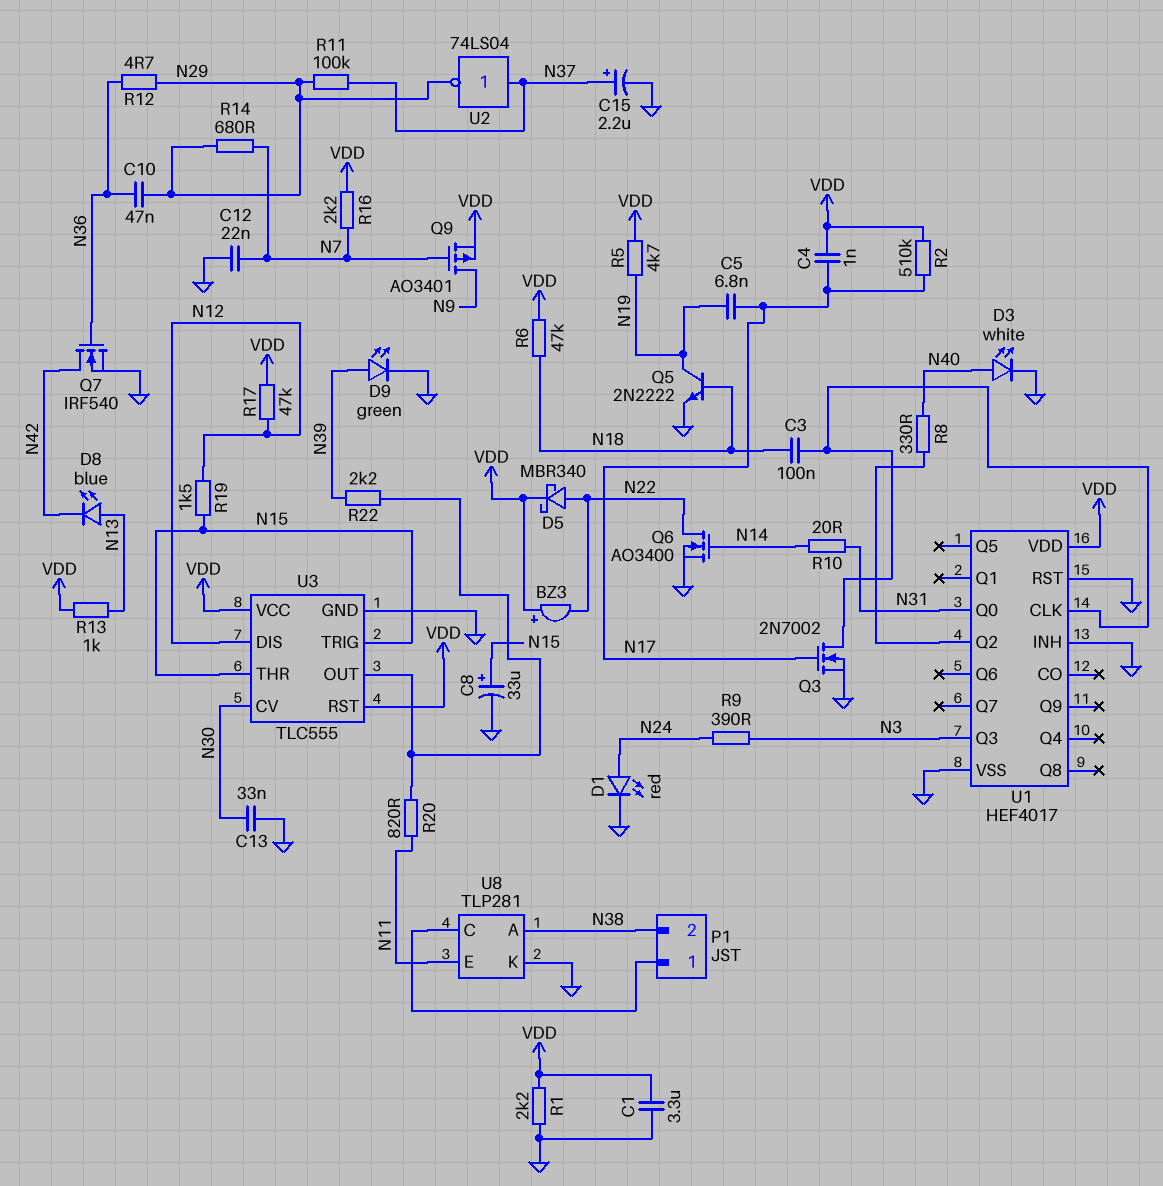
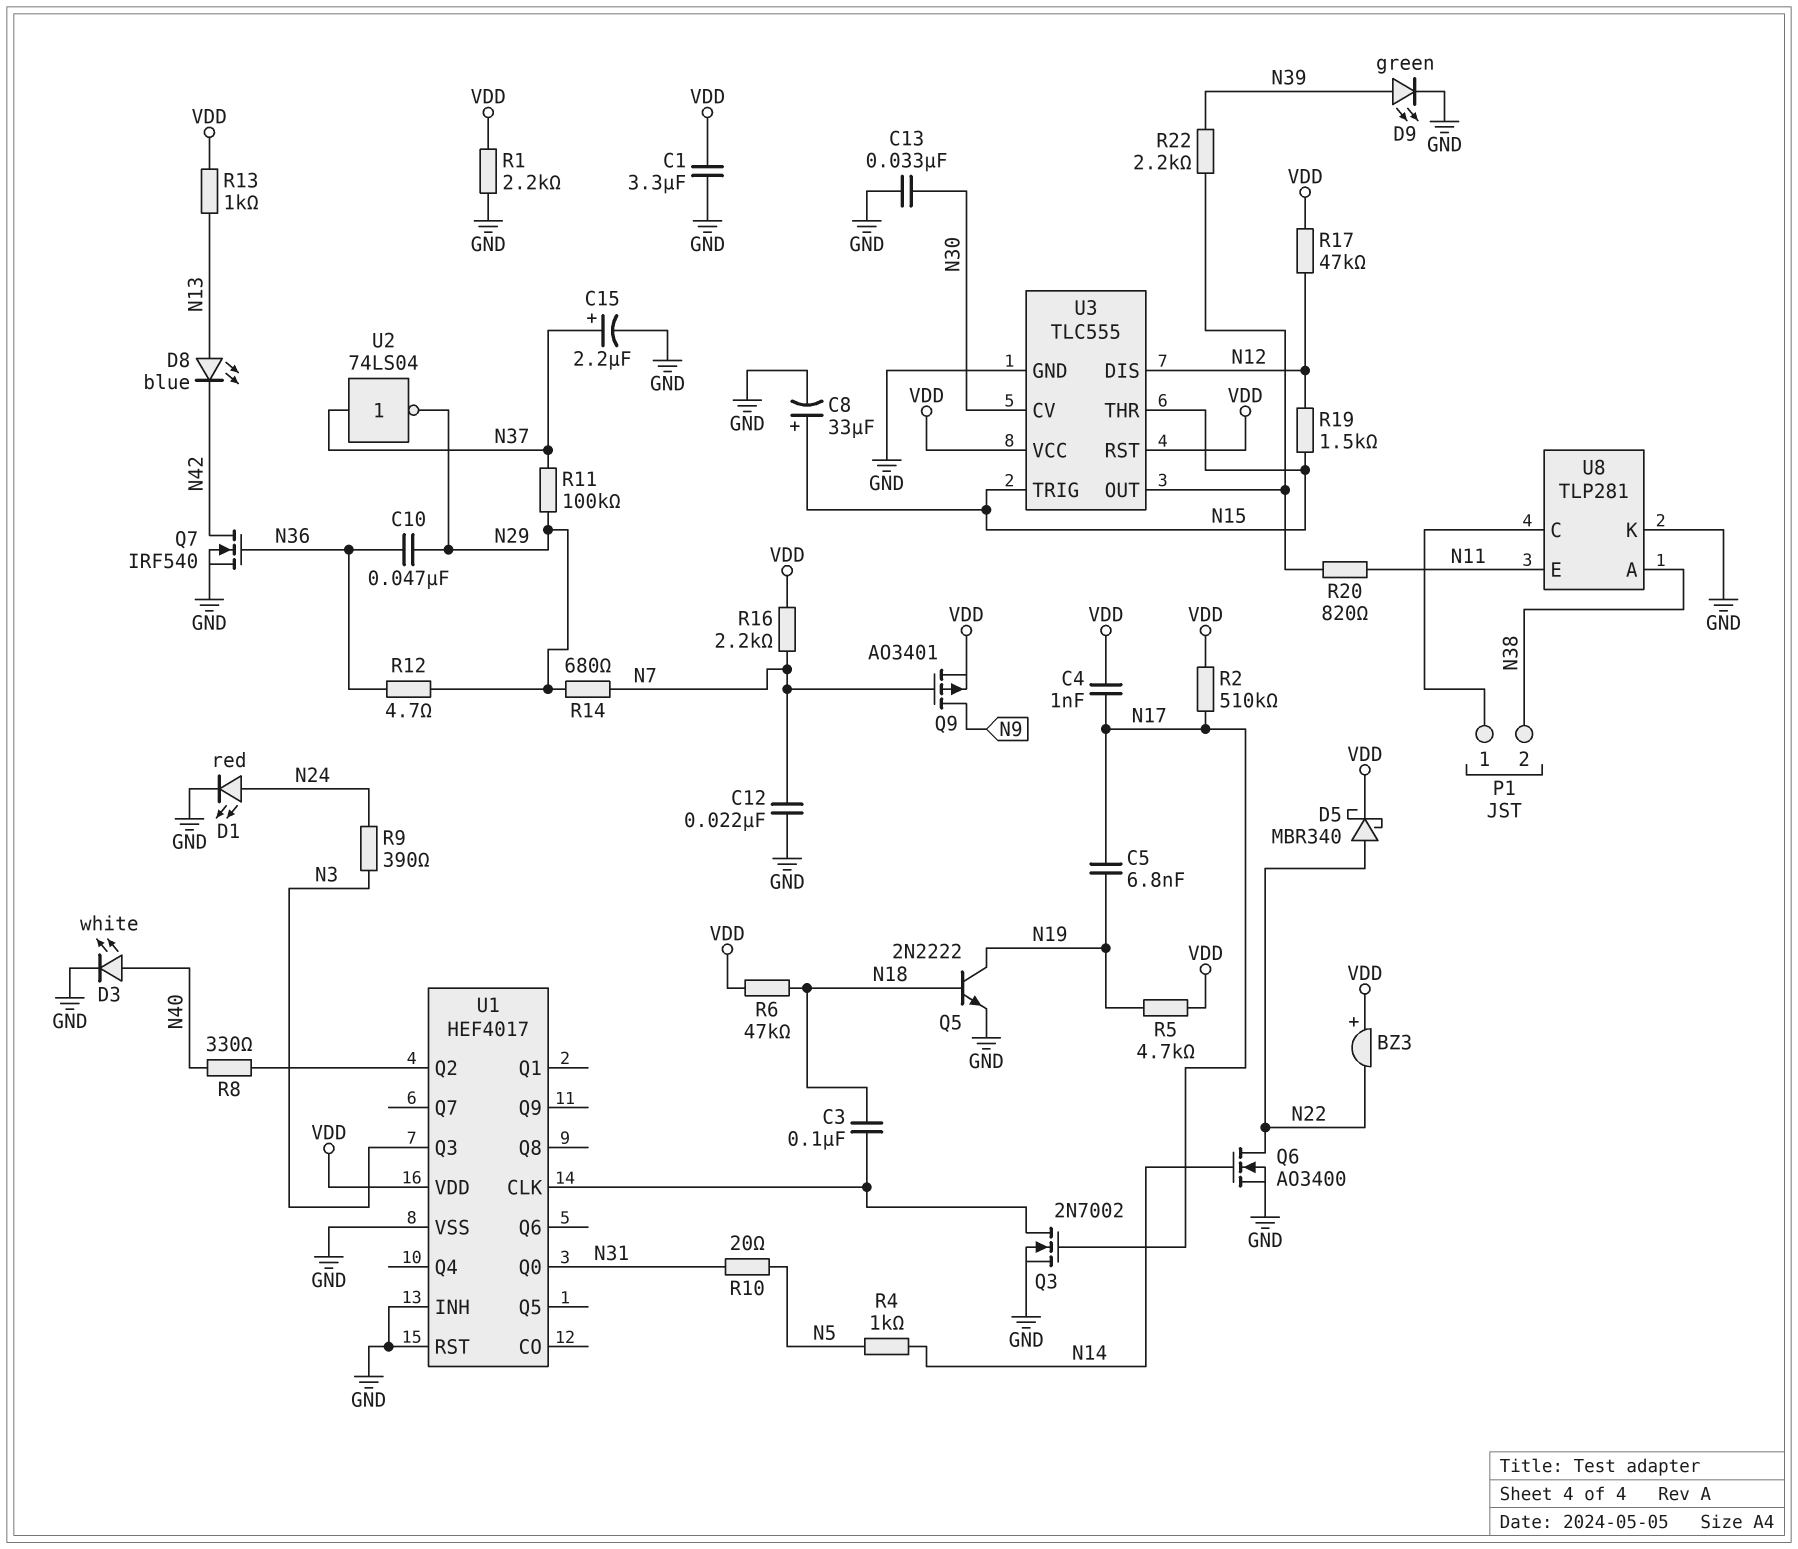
R4: none -> 1k (N5, N14)
R10: 20 (N14, N31) -> 20 (N5, N31)

